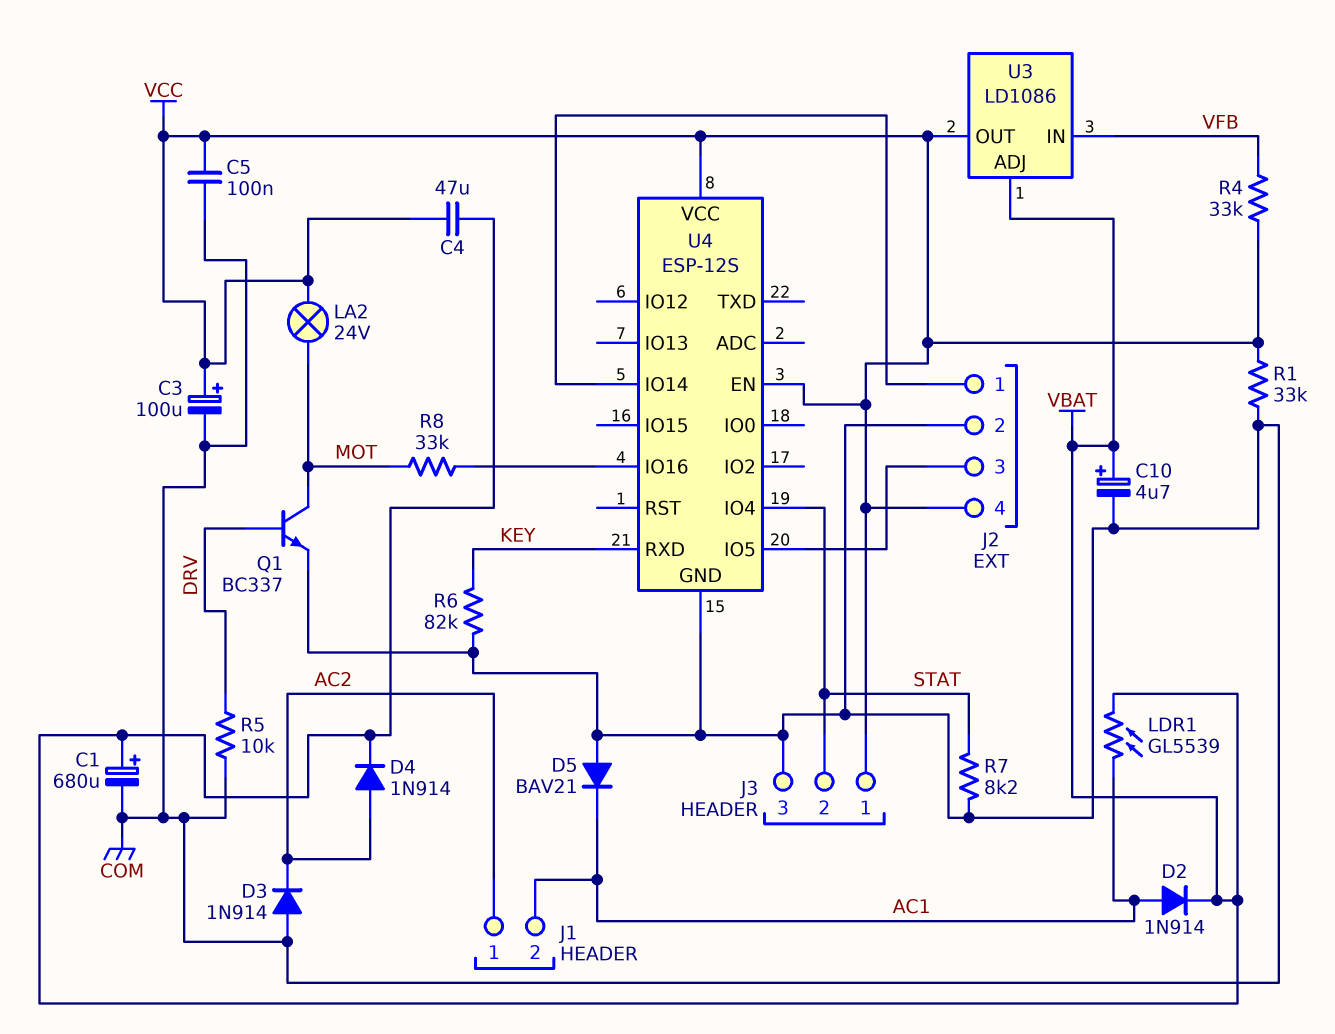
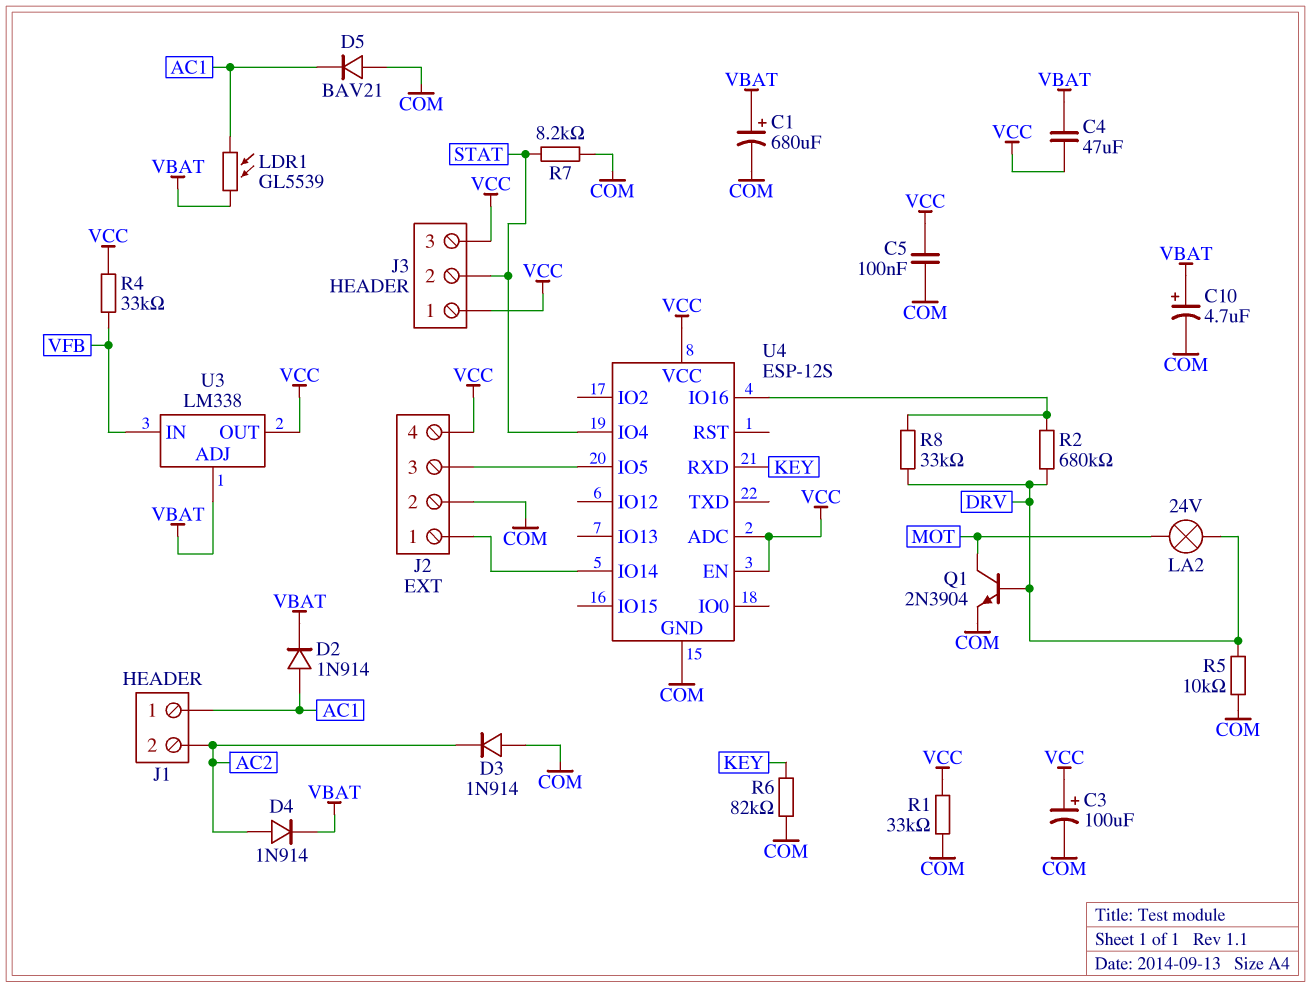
J1 pin 1: AC2 -> AC1
J1 pin 2: AC1 -> AC2
J3 pin 3: COM -> VCC
LA2: lamp 24V (MOT, VCC) -> lamp 24V (DRV, MOT)
Q1: NPN BC337 (B DRV, C MOT, E COM) -> NPN 2N3904 (B DRV, C MOT, E COM)
R2: none -> 680k (DRV, U4/IO16)
R8: 33k (MOT, U4/IO16) -> 33k (DRV, U4/IO16)
U3: LD1086 -> LM338
U4 pin ADC: none -> VCC

